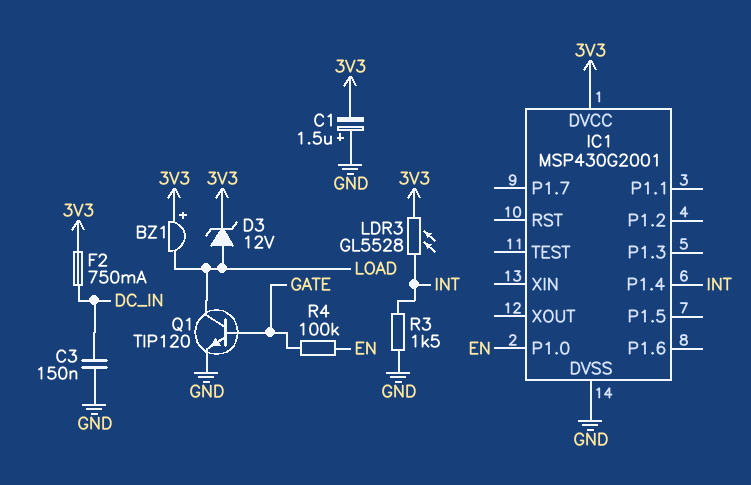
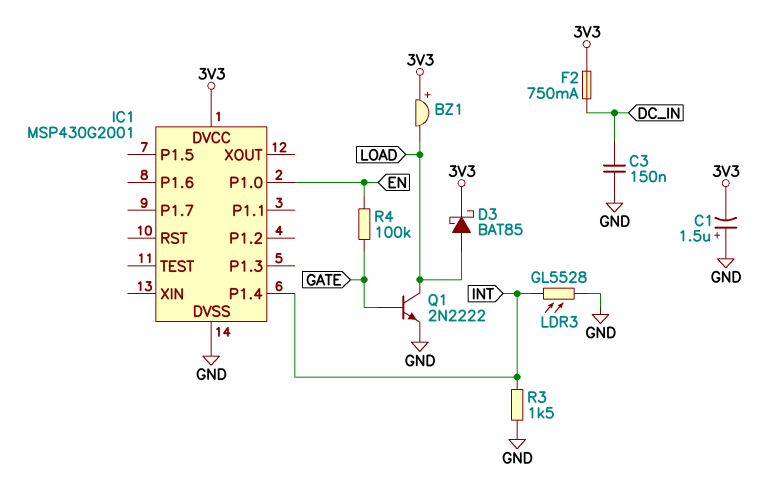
D3: zener 12V (A LOAD, K 3V3) -> schottky BAT85 (A LOAD, K 3V3)
LDR3: GL5528 (3V3, INT) -> GL5528 (GND, INT)
Q1: NPN TIP120 (B GATE, C LOAD, E GND) -> NPN 2N2222 (B GATE, C LOAD, E GND)

